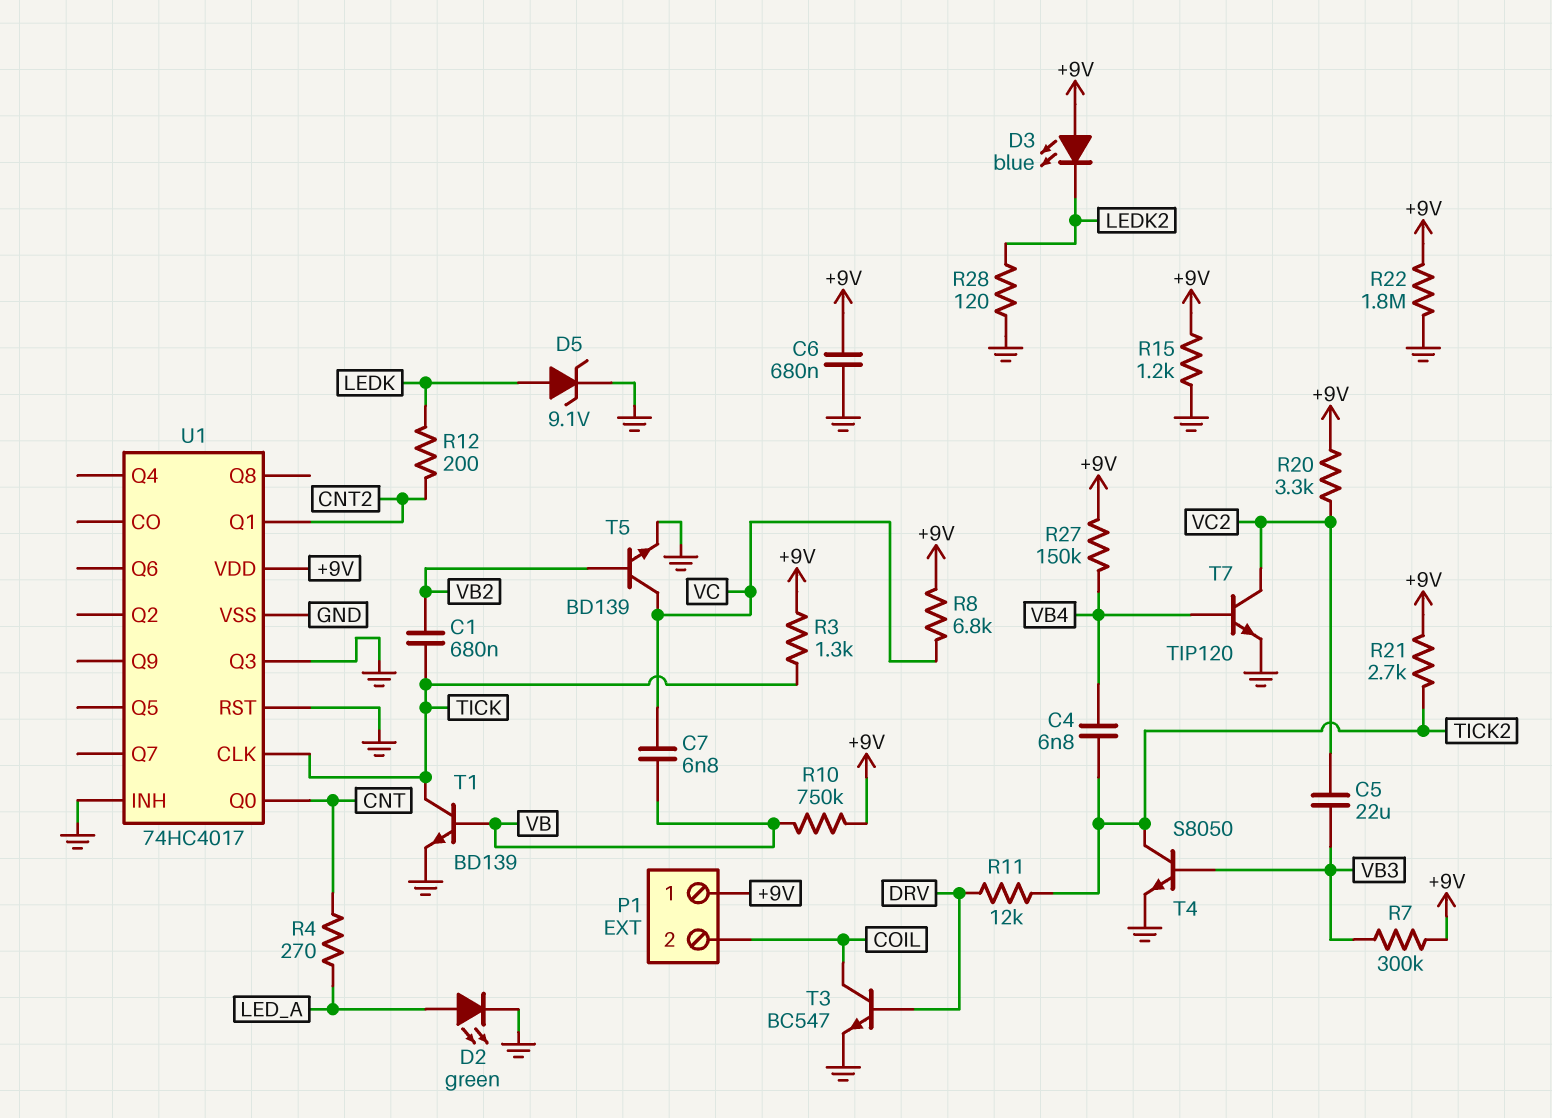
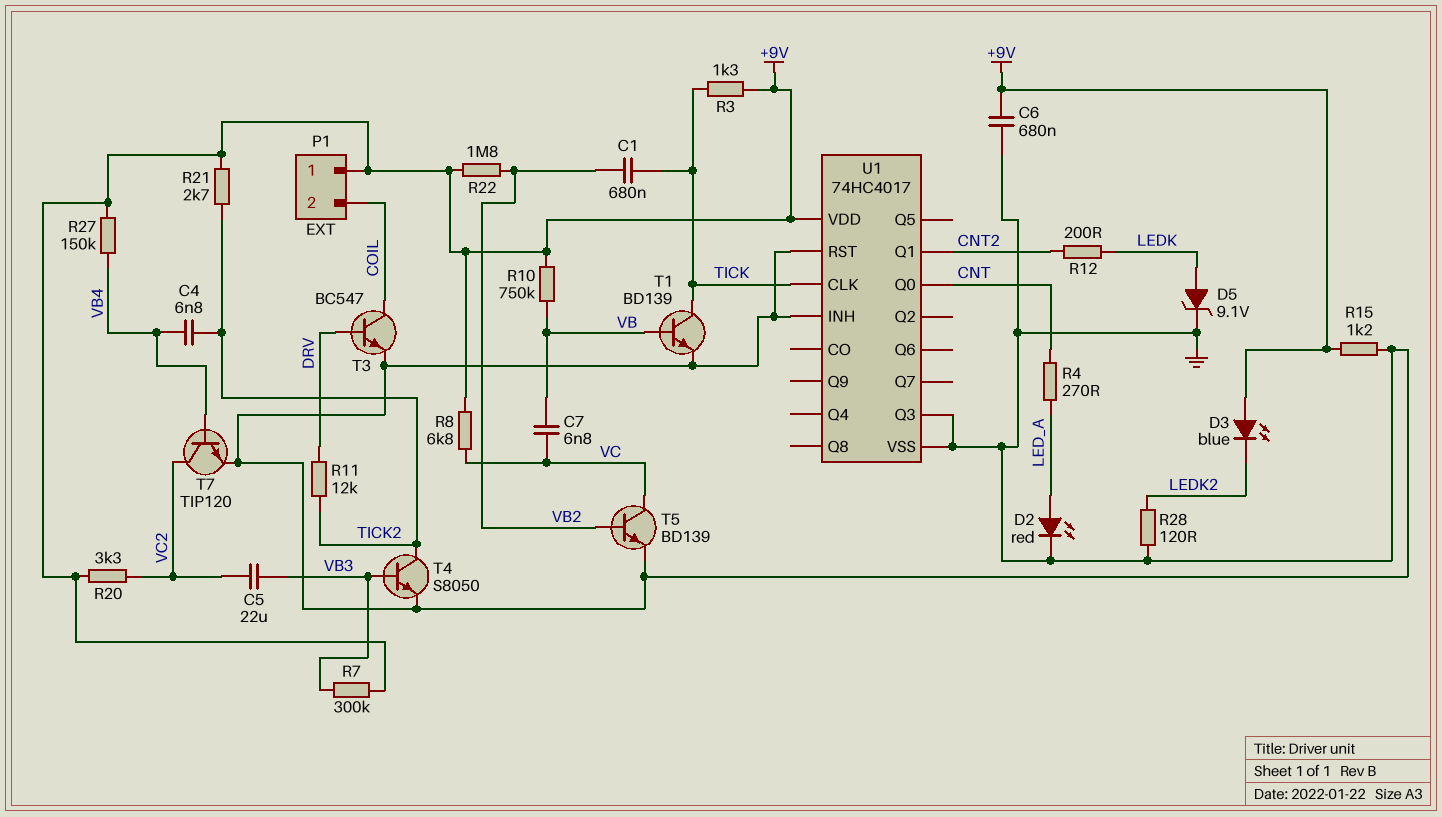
D2: LED green (A LED_A, K GND) -> LED red (A LED_A, K GND)
R22: 1.8M (+9V, GND) -> 1.8M (+9V, VB2)

